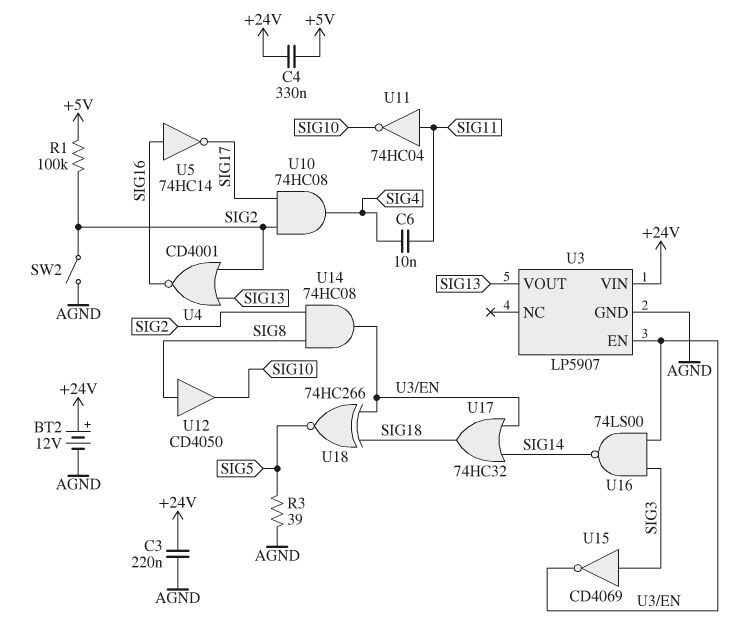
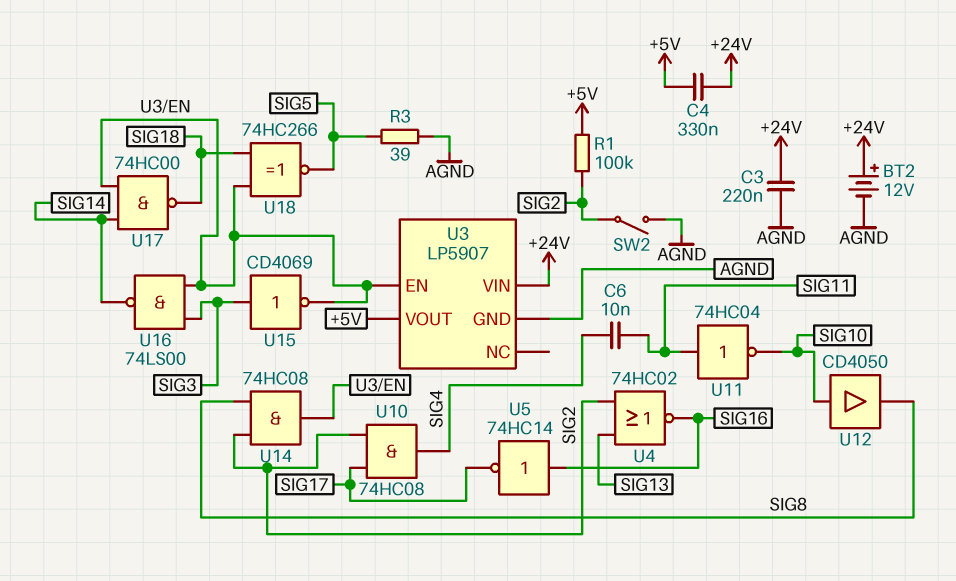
U3 pin VOUT: SIG13 -> +5V
U4: NOR CD4001 (in SIG2, in SIG13, out SIG16) -> NOR 74HC02 (in SIG2, in SIG13, out SIG16)
U12: buffer CD4050 (in SIG8, out SIG10) -> buffer CD4050 (in SIG10, out SIG8)
U17: OR 74HC32 (in SIG14, in U3/EN, out SIG18) -> NAND 74HC00 (in SIG14, in U3/EN, out SIG18)

